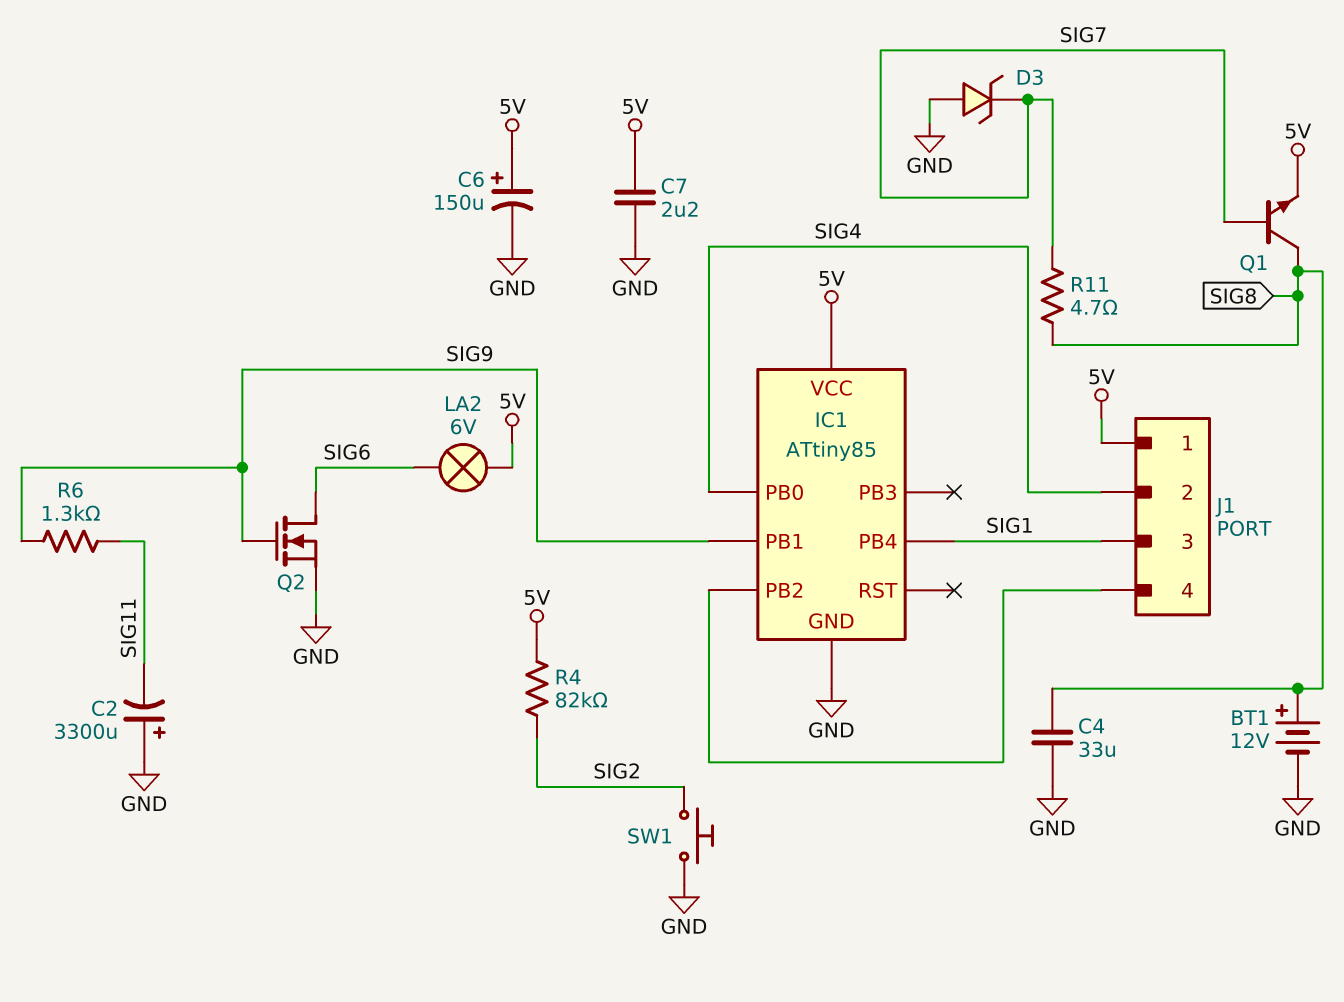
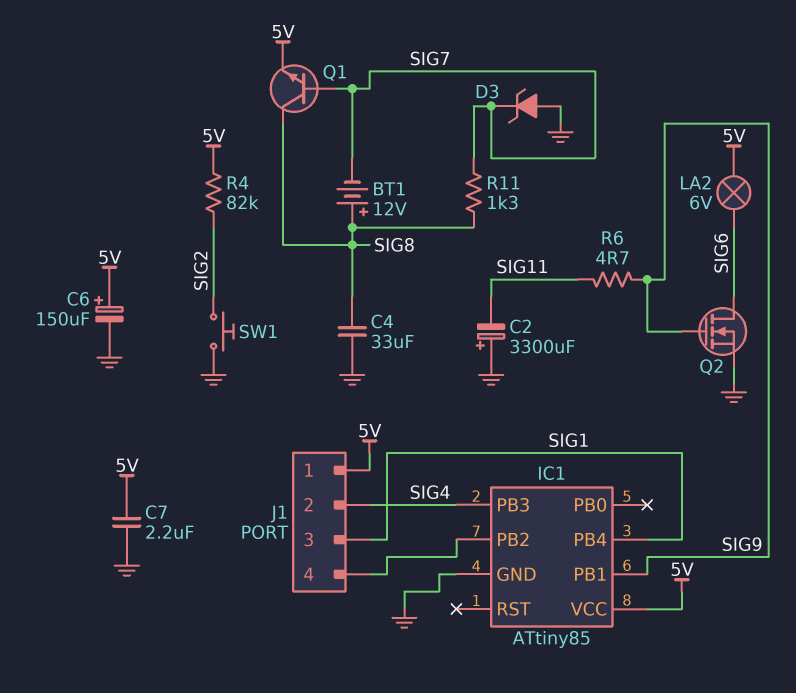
BT1: 12V (plus SIG8, minus GND) -> 12V (plus SIG8, minus SIG7)
IC1 pin PB0: SIG4 -> none
IC1 pin PB3: none -> SIG4
R6: 1.3k (SIG9, SIG11) -> 4.7 (SIG9, SIG11)
R11: 4.7 (SIG7, SIG8) -> 1.3k (SIG7, SIG8)

